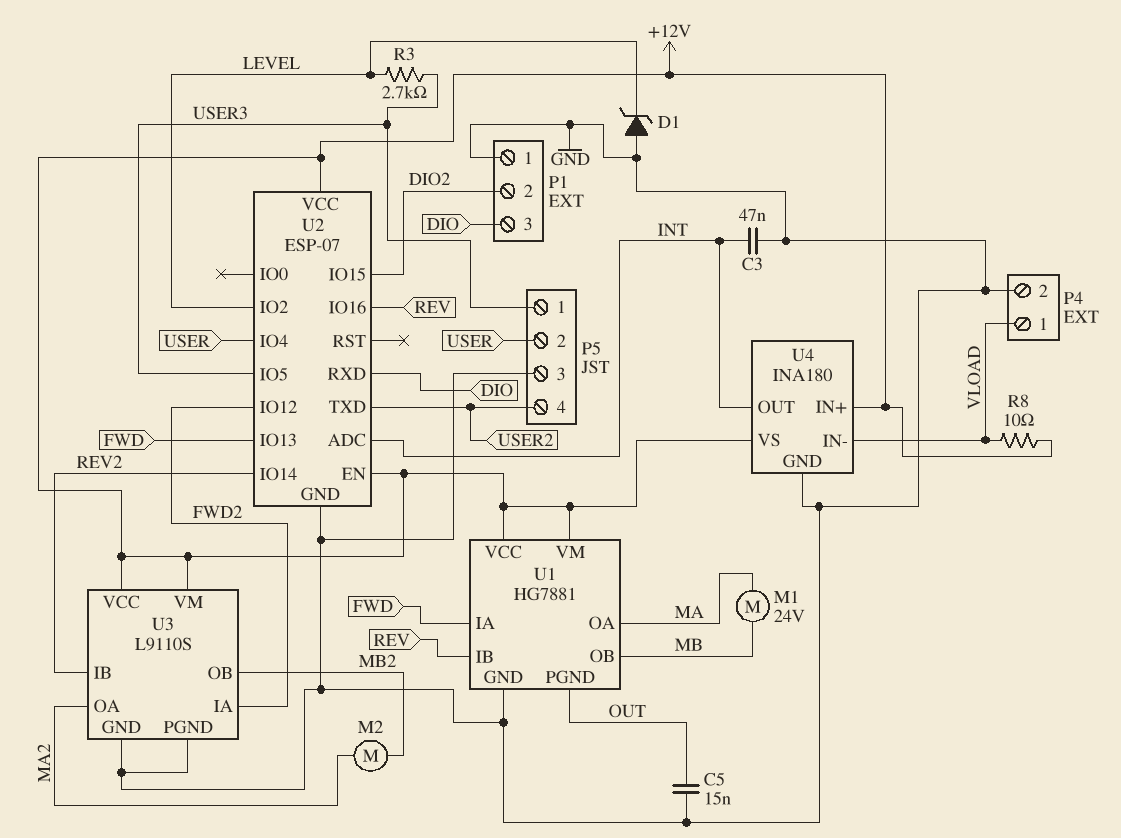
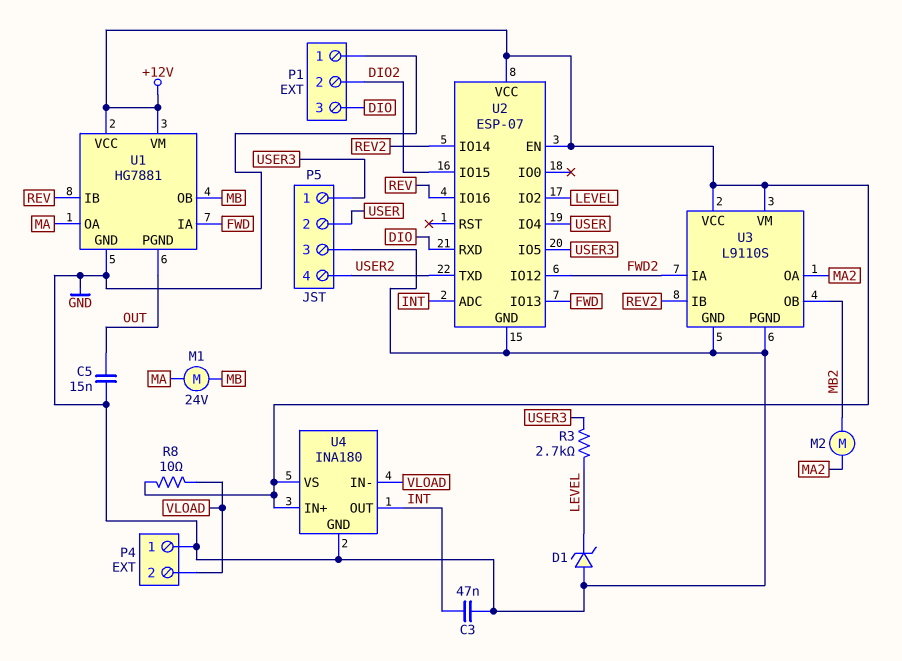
P4 pin 1: VLOAD -> GND
P4 pin 2: GND -> VLOAD

